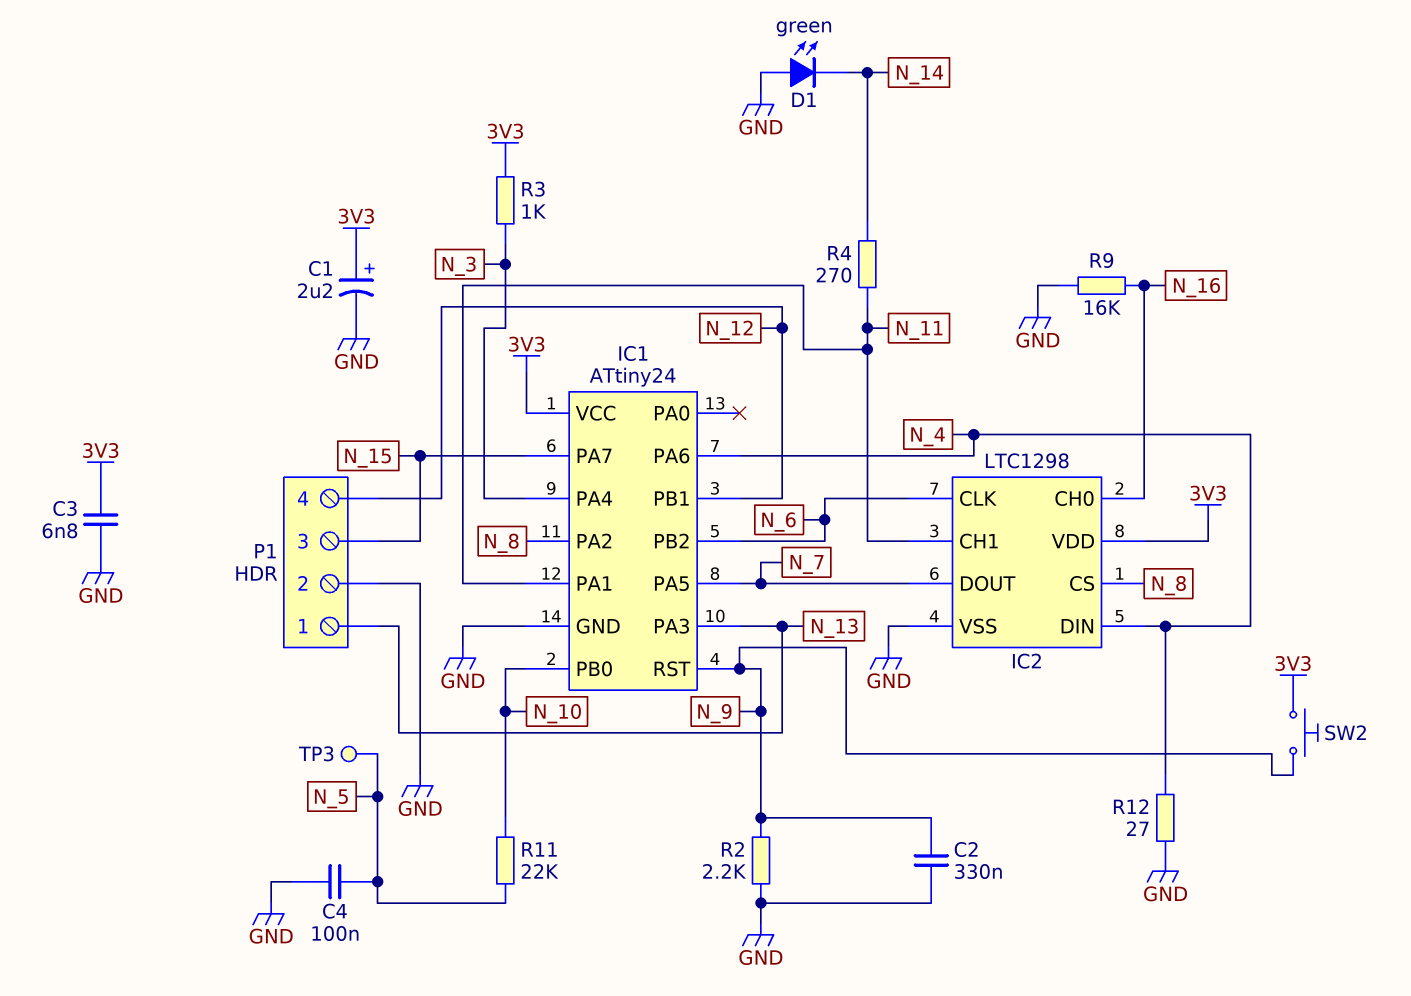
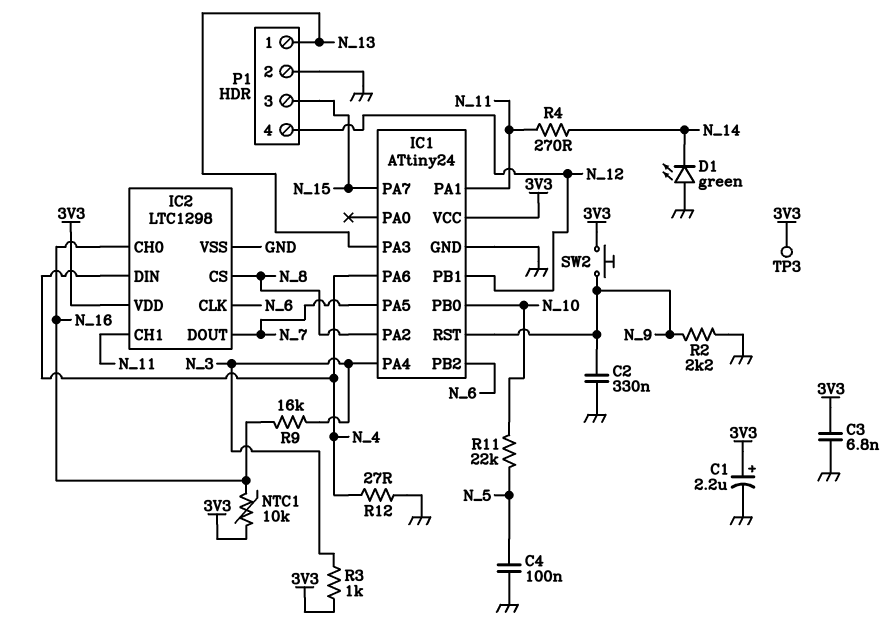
NTC1: none -> 10k (3V3, N_16)
R9: 16k (GND, N_16) -> 16k (N_3, N_16)
TP3: test point (N_5) -> test point (3V3)

